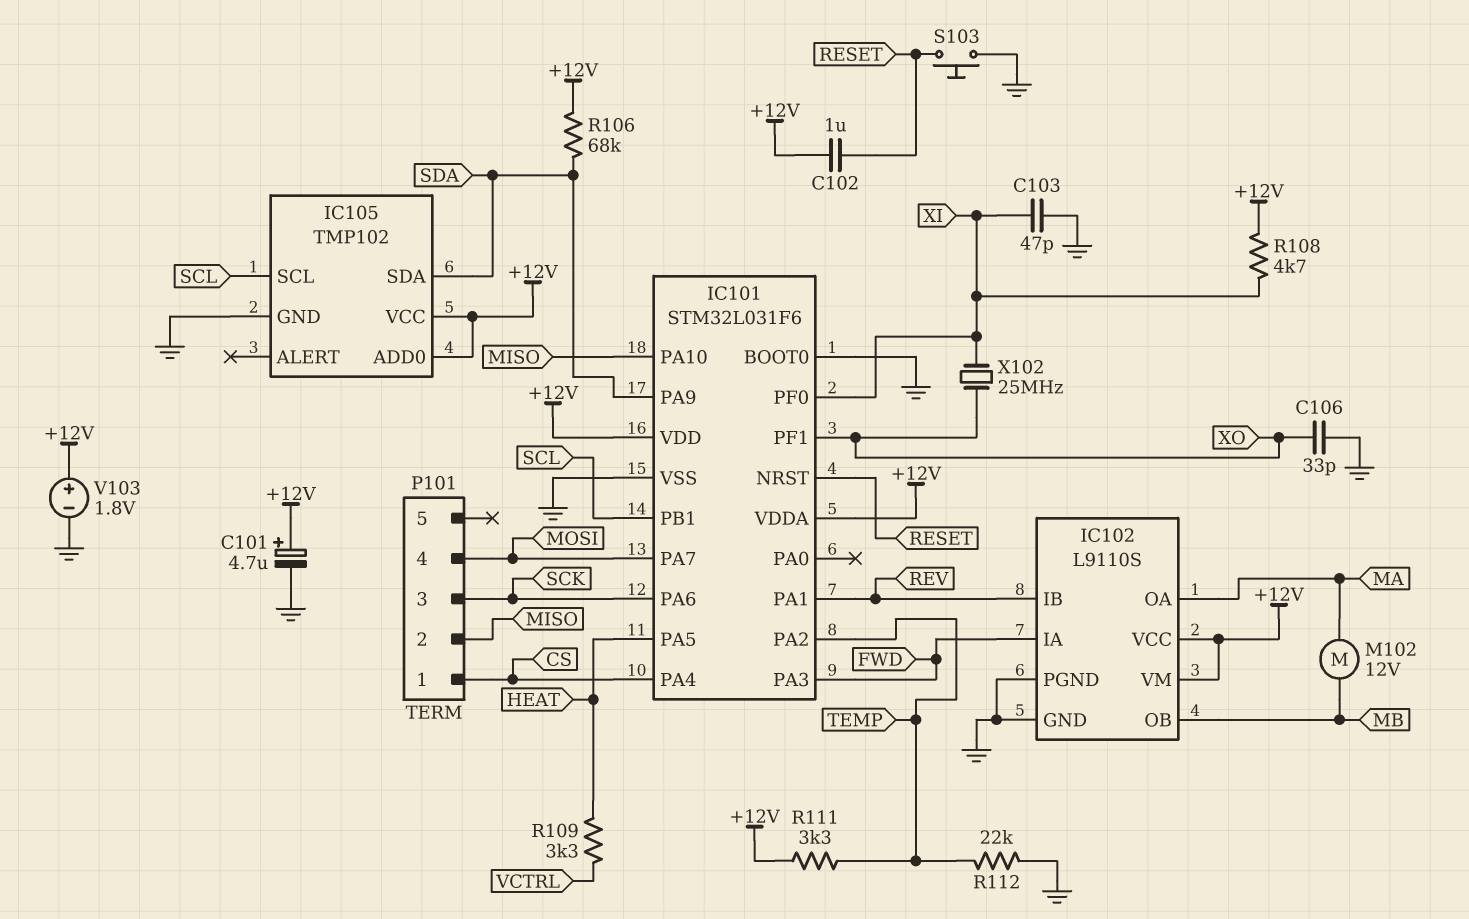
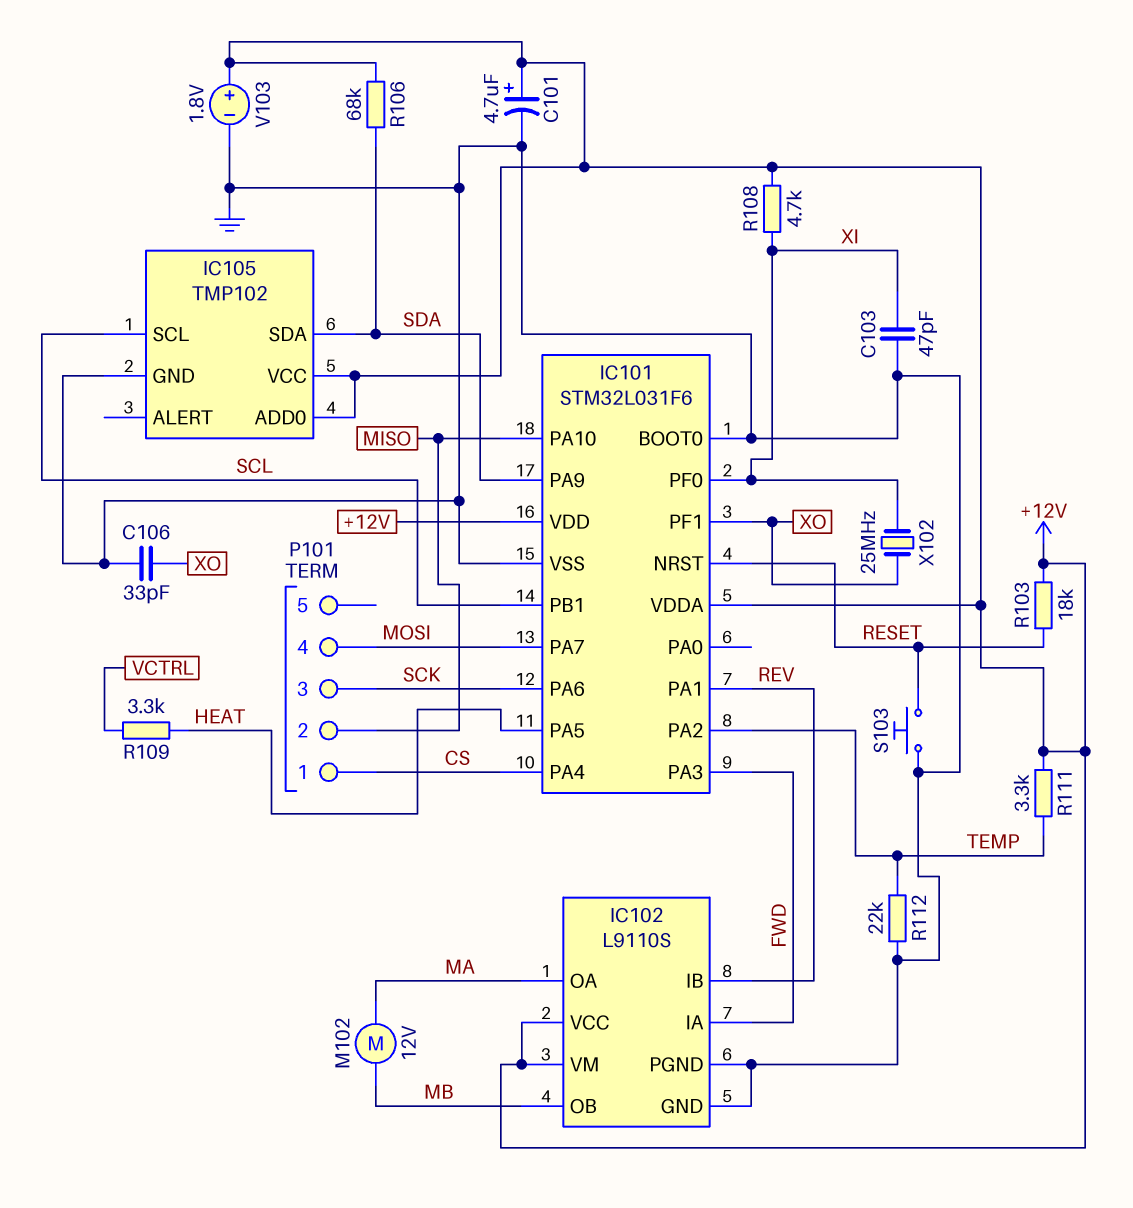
C102: 1uF (+12V, RESET) -> none
R103: none -> 18k (+12V, RESET)

